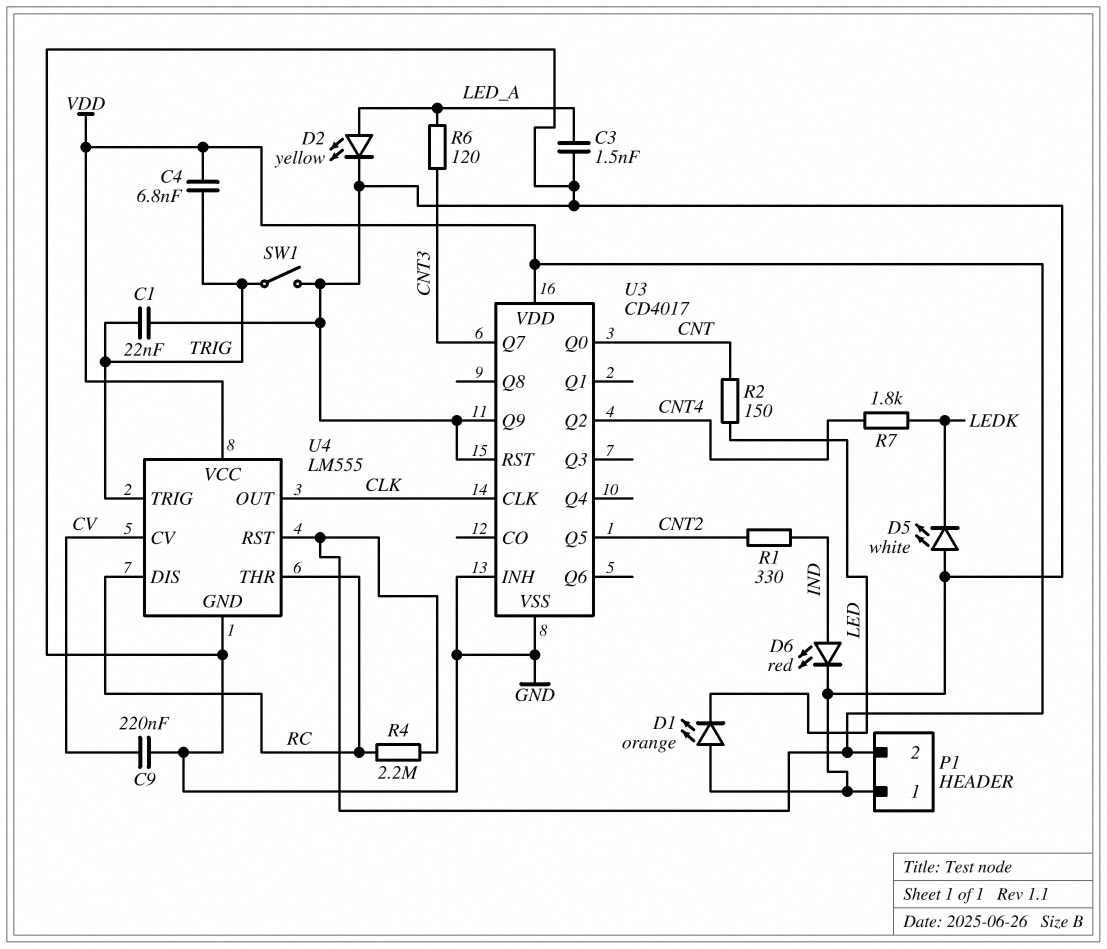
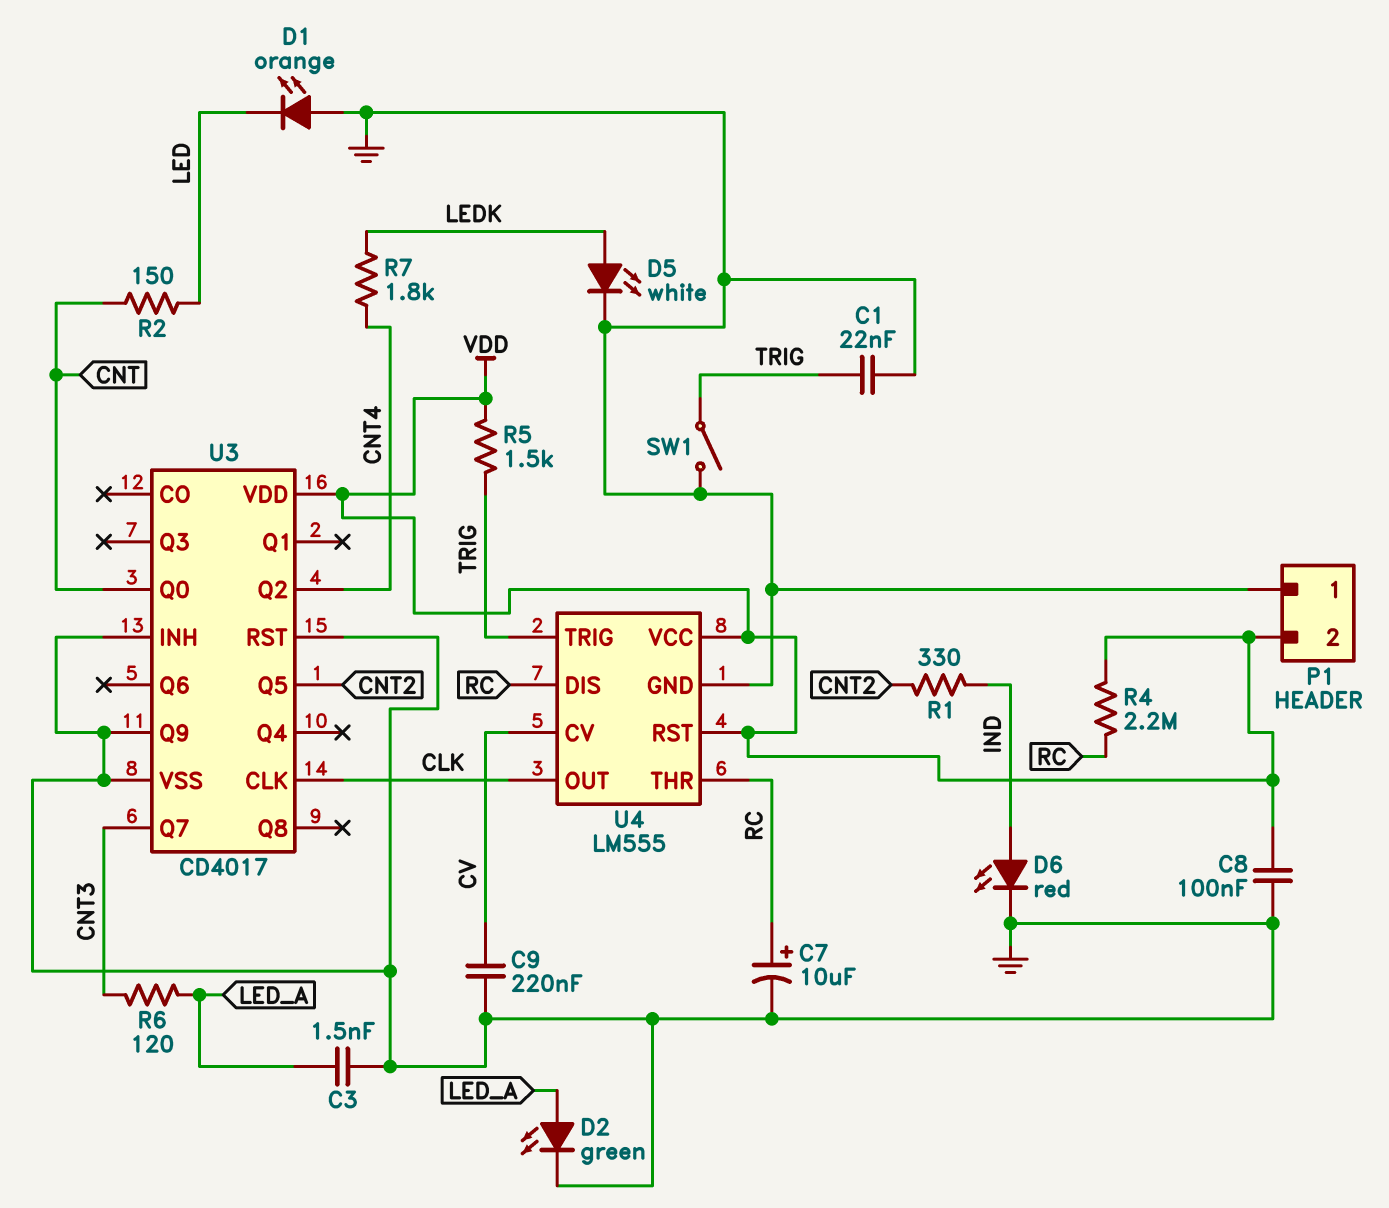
C4: 6.8nF (TRIG, VDD) -> none
C7: none -> 10uF (plus RC, minus GND)
C8: none -> 100nF (GND, VDD)
D2: LED yellow (A LED_A, K GND) -> LED green (A LED_A, K GND)
D5: LED white (A GND, K LEDK) -> LED white (A LEDK, K GND)
R5: none -> 1.5k (TRIG, VDD)

